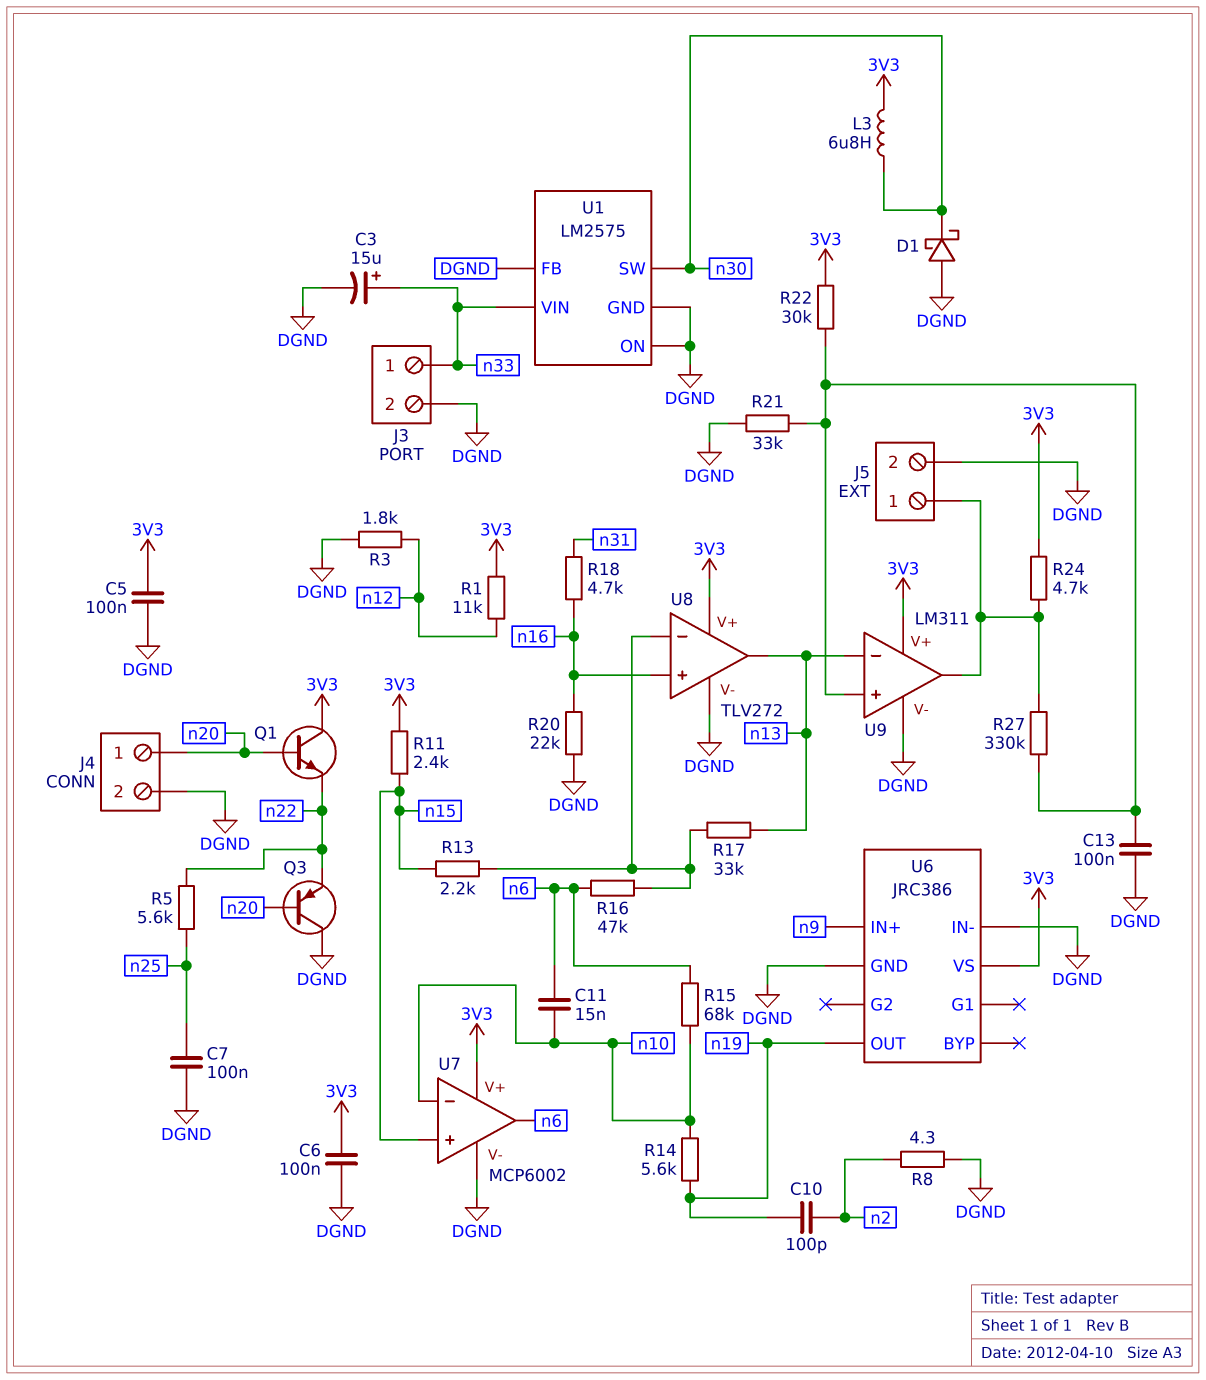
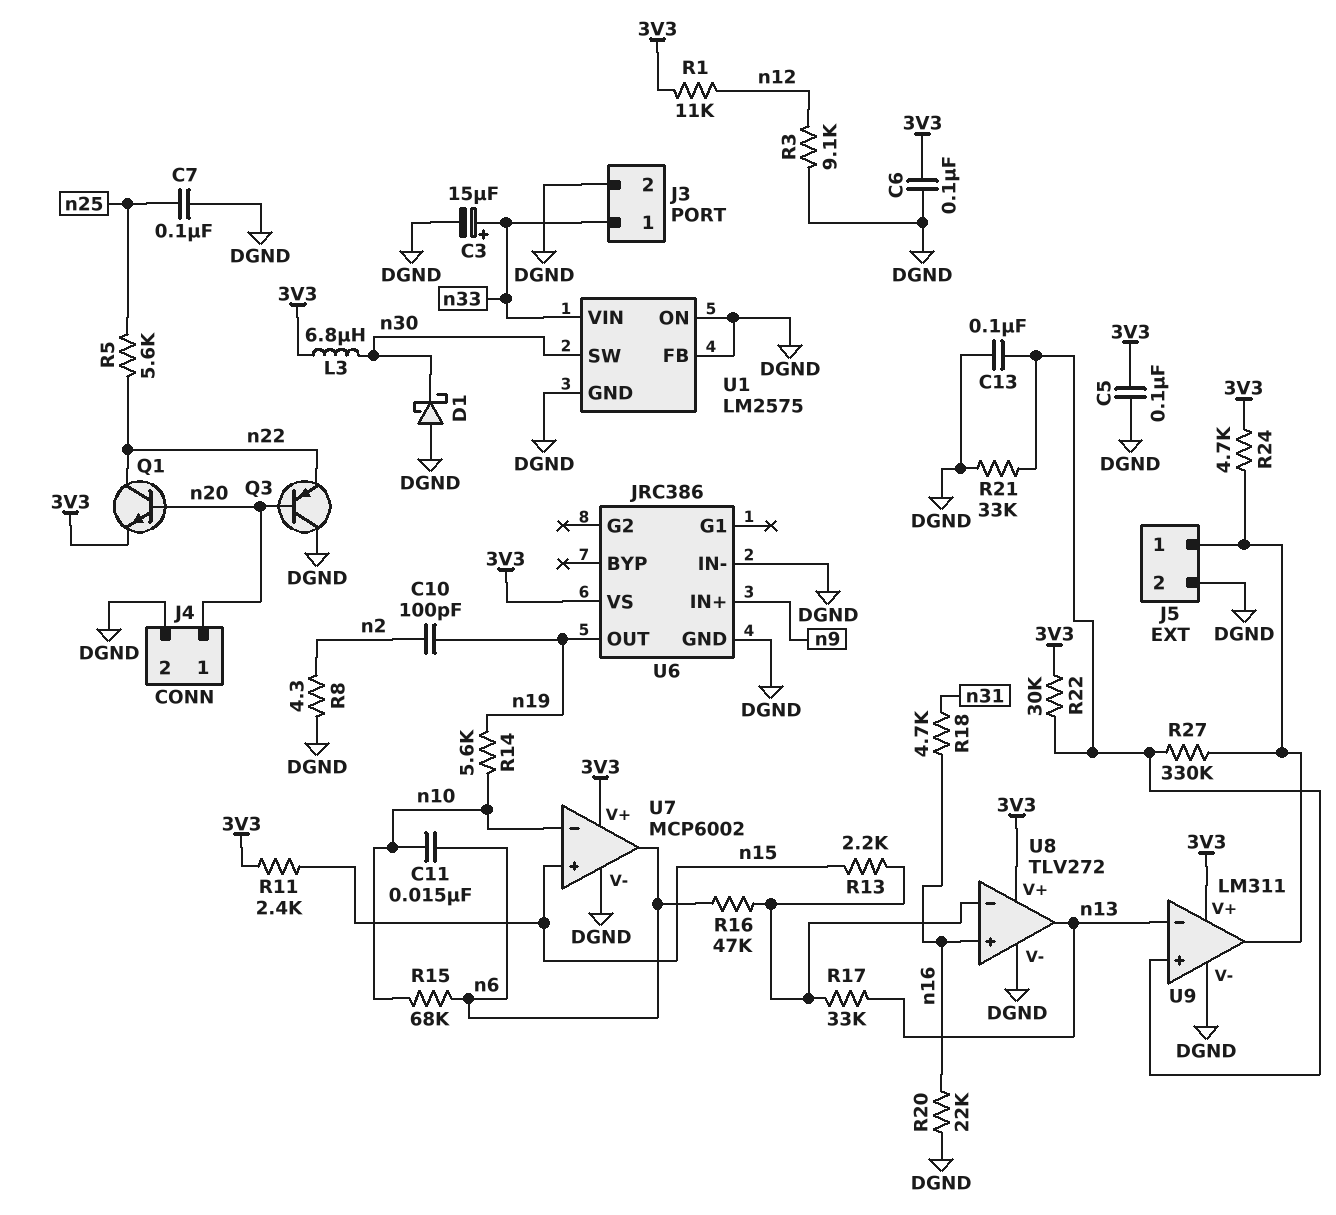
Q1: NPN (B n20, C 3V3, E n22) -> NPN (B n20, C n22, E 3V3)
R3: 1.8k (DGND, n12) -> 9.1k (DGND, n12)

